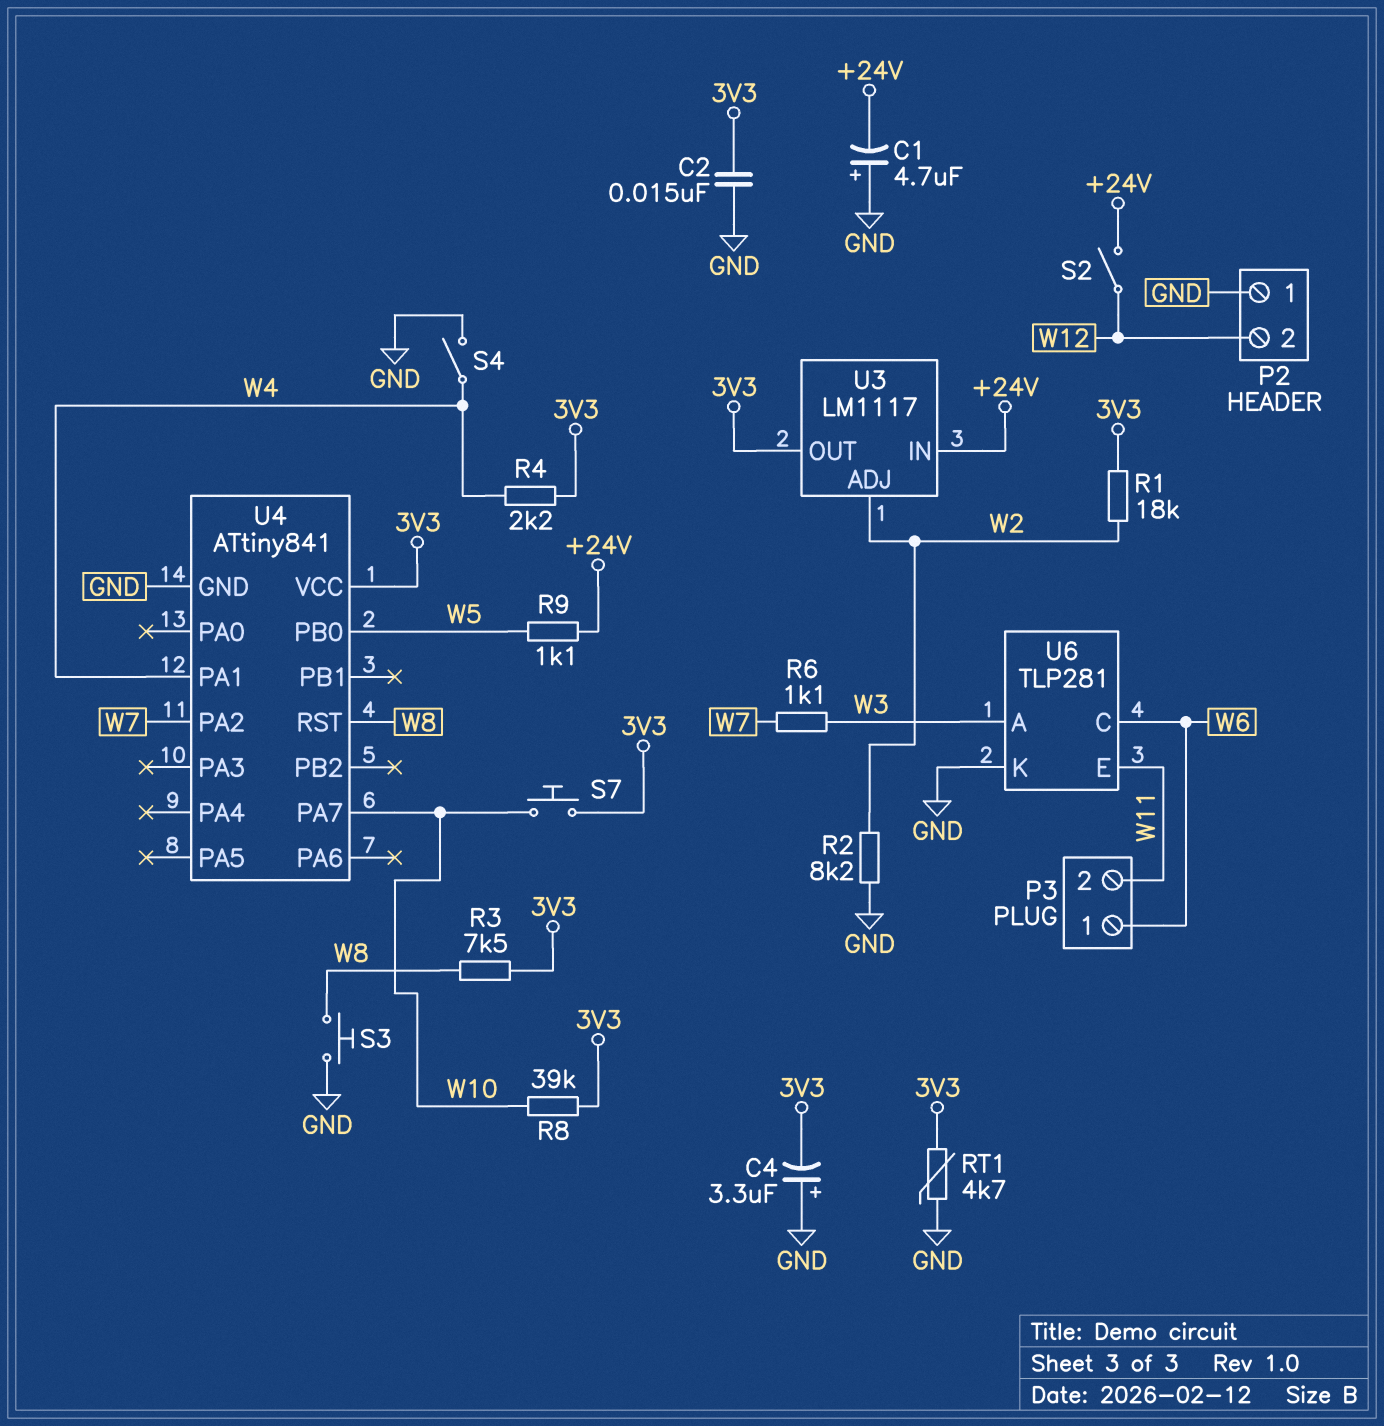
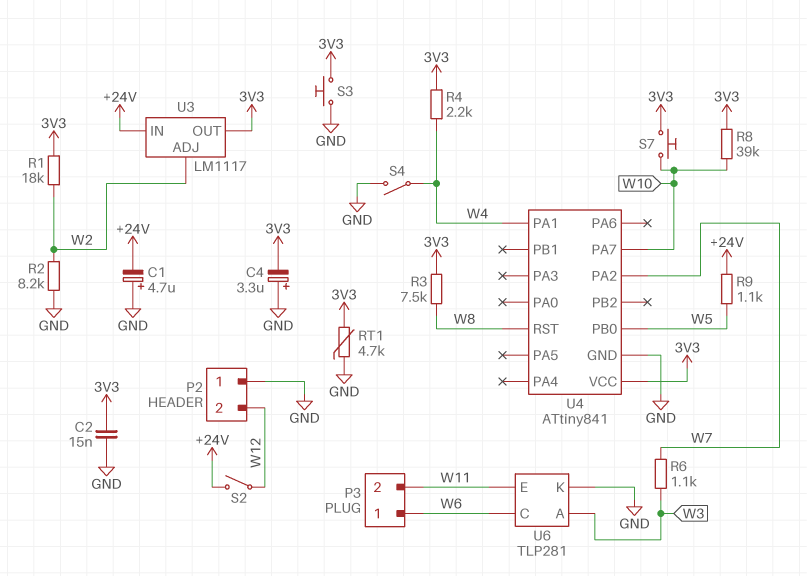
S3: button (GND, W8) -> button (3V3, GND)

